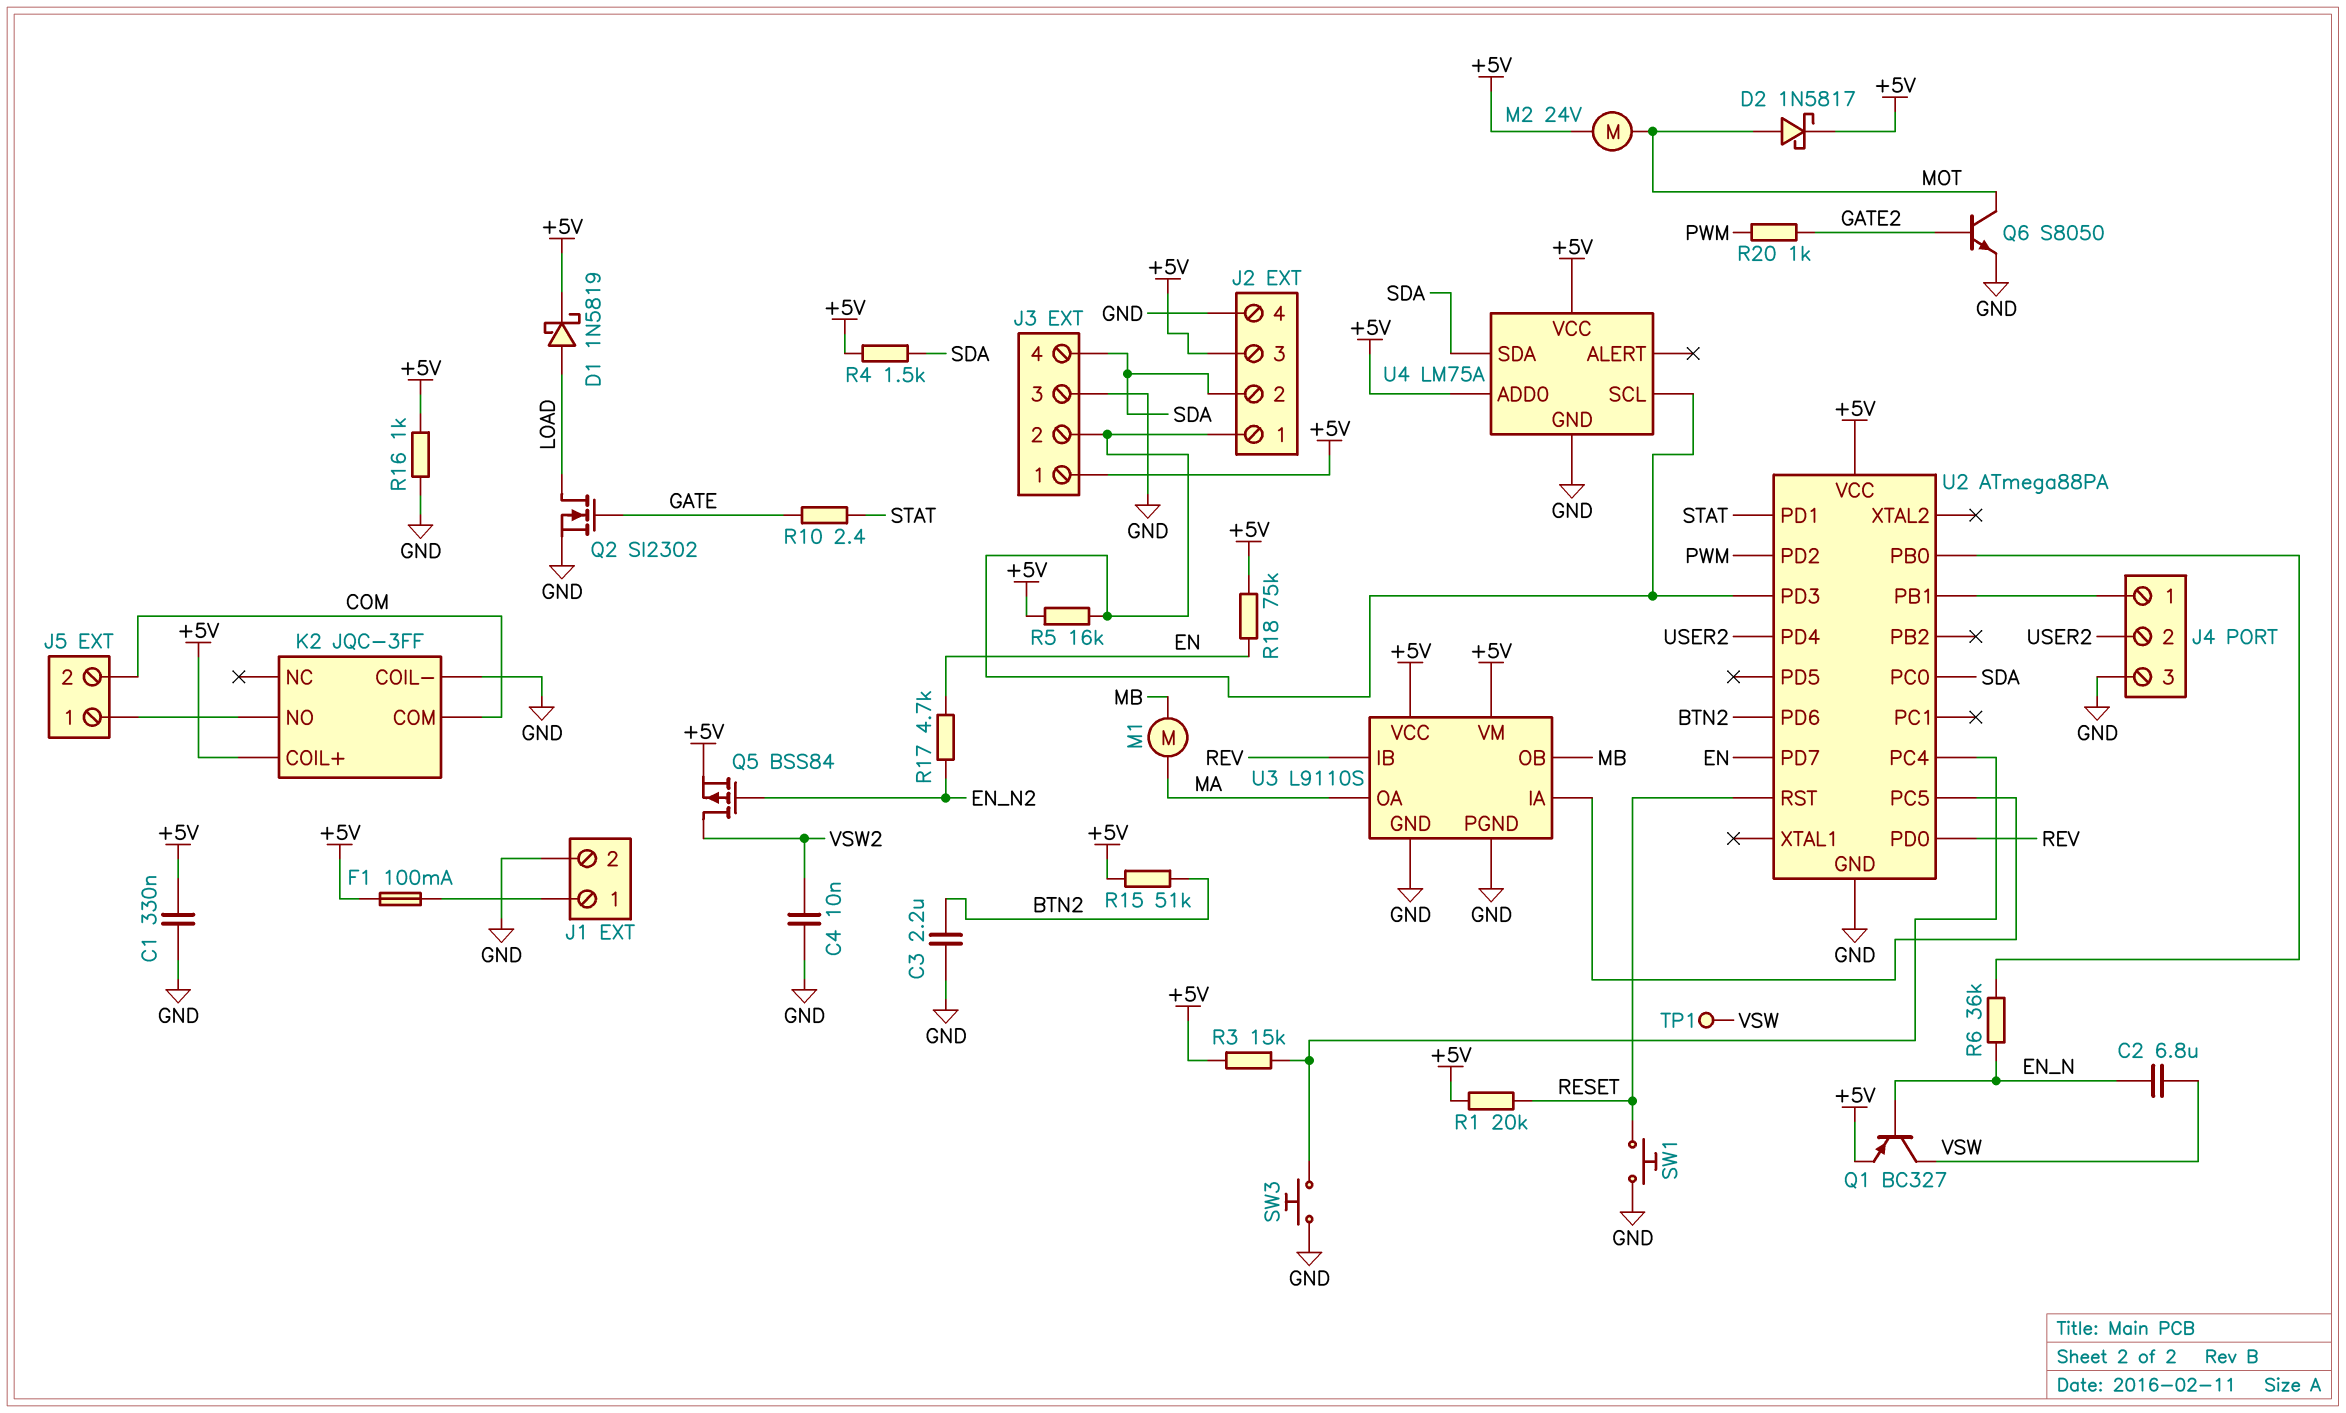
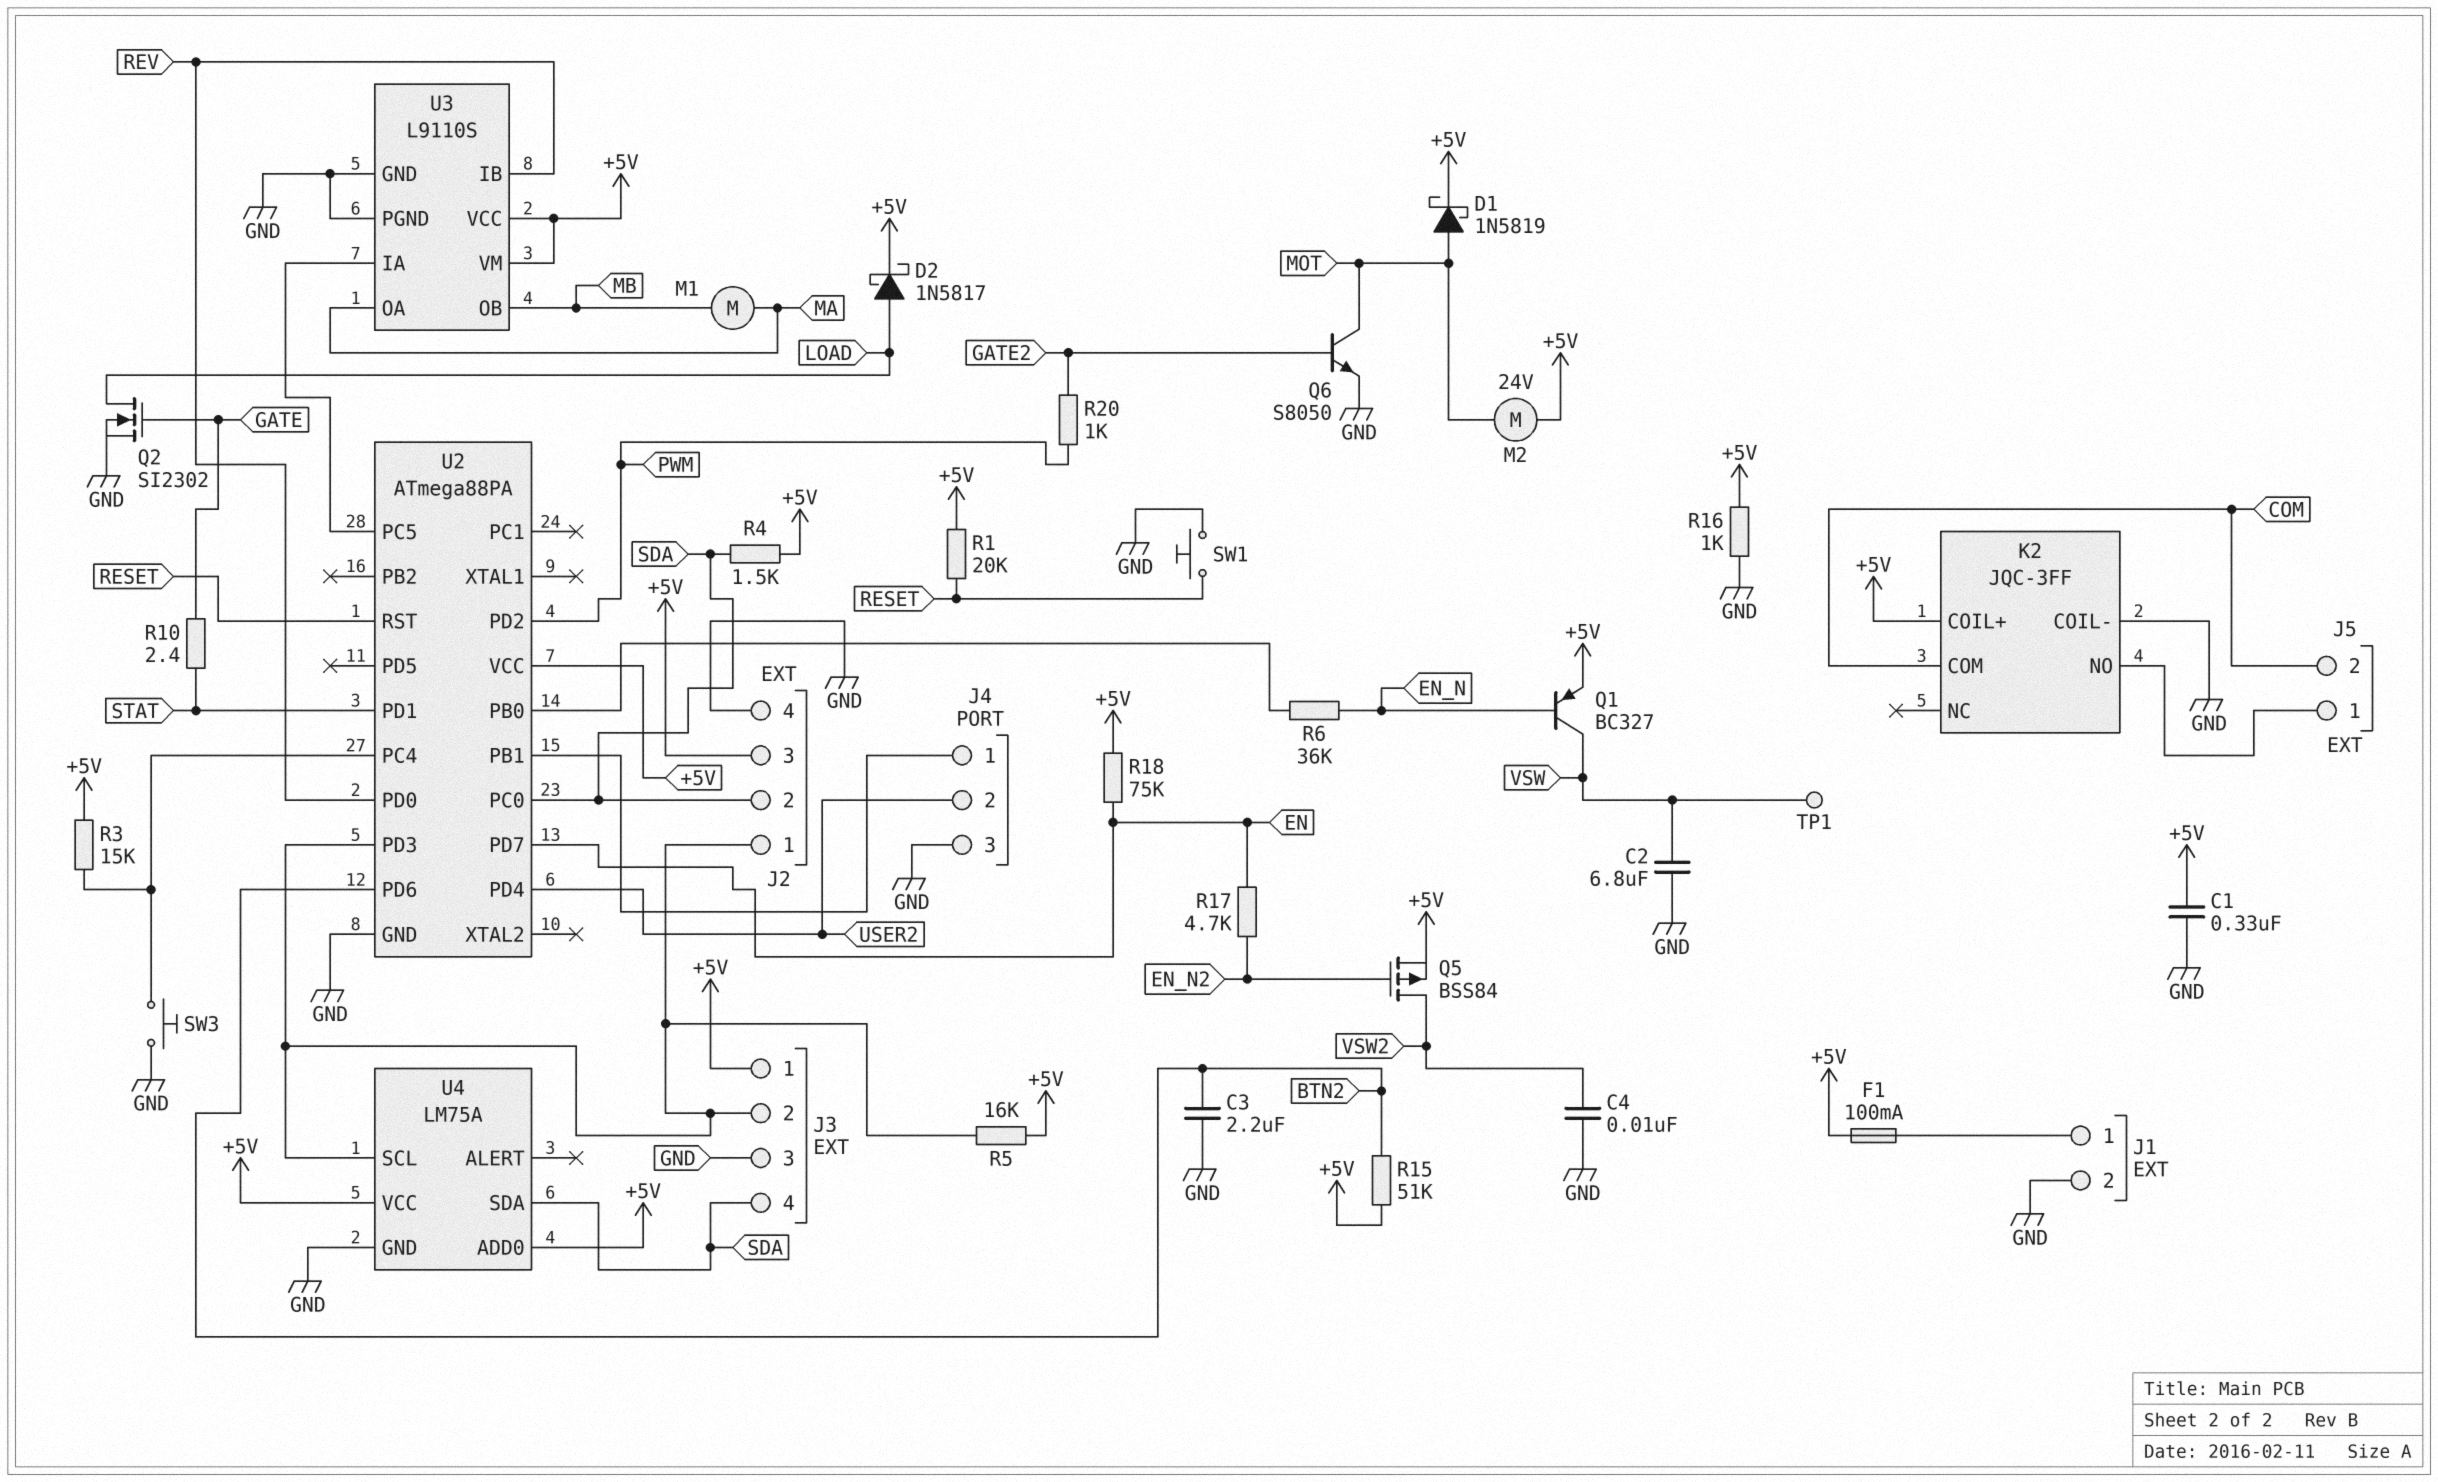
C2: 6.8uF (EN_N, VSW) -> 6.8uF (GND, VSW)
D1: schottky 1N5819 (A LOAD, K +5V) -> schottky 1N5819 (A MOT, K +5V)
D2: schottky 1N5817 (A MOT, K +5V) -> schottky 1N5817 (A LOAD, K +5V)

